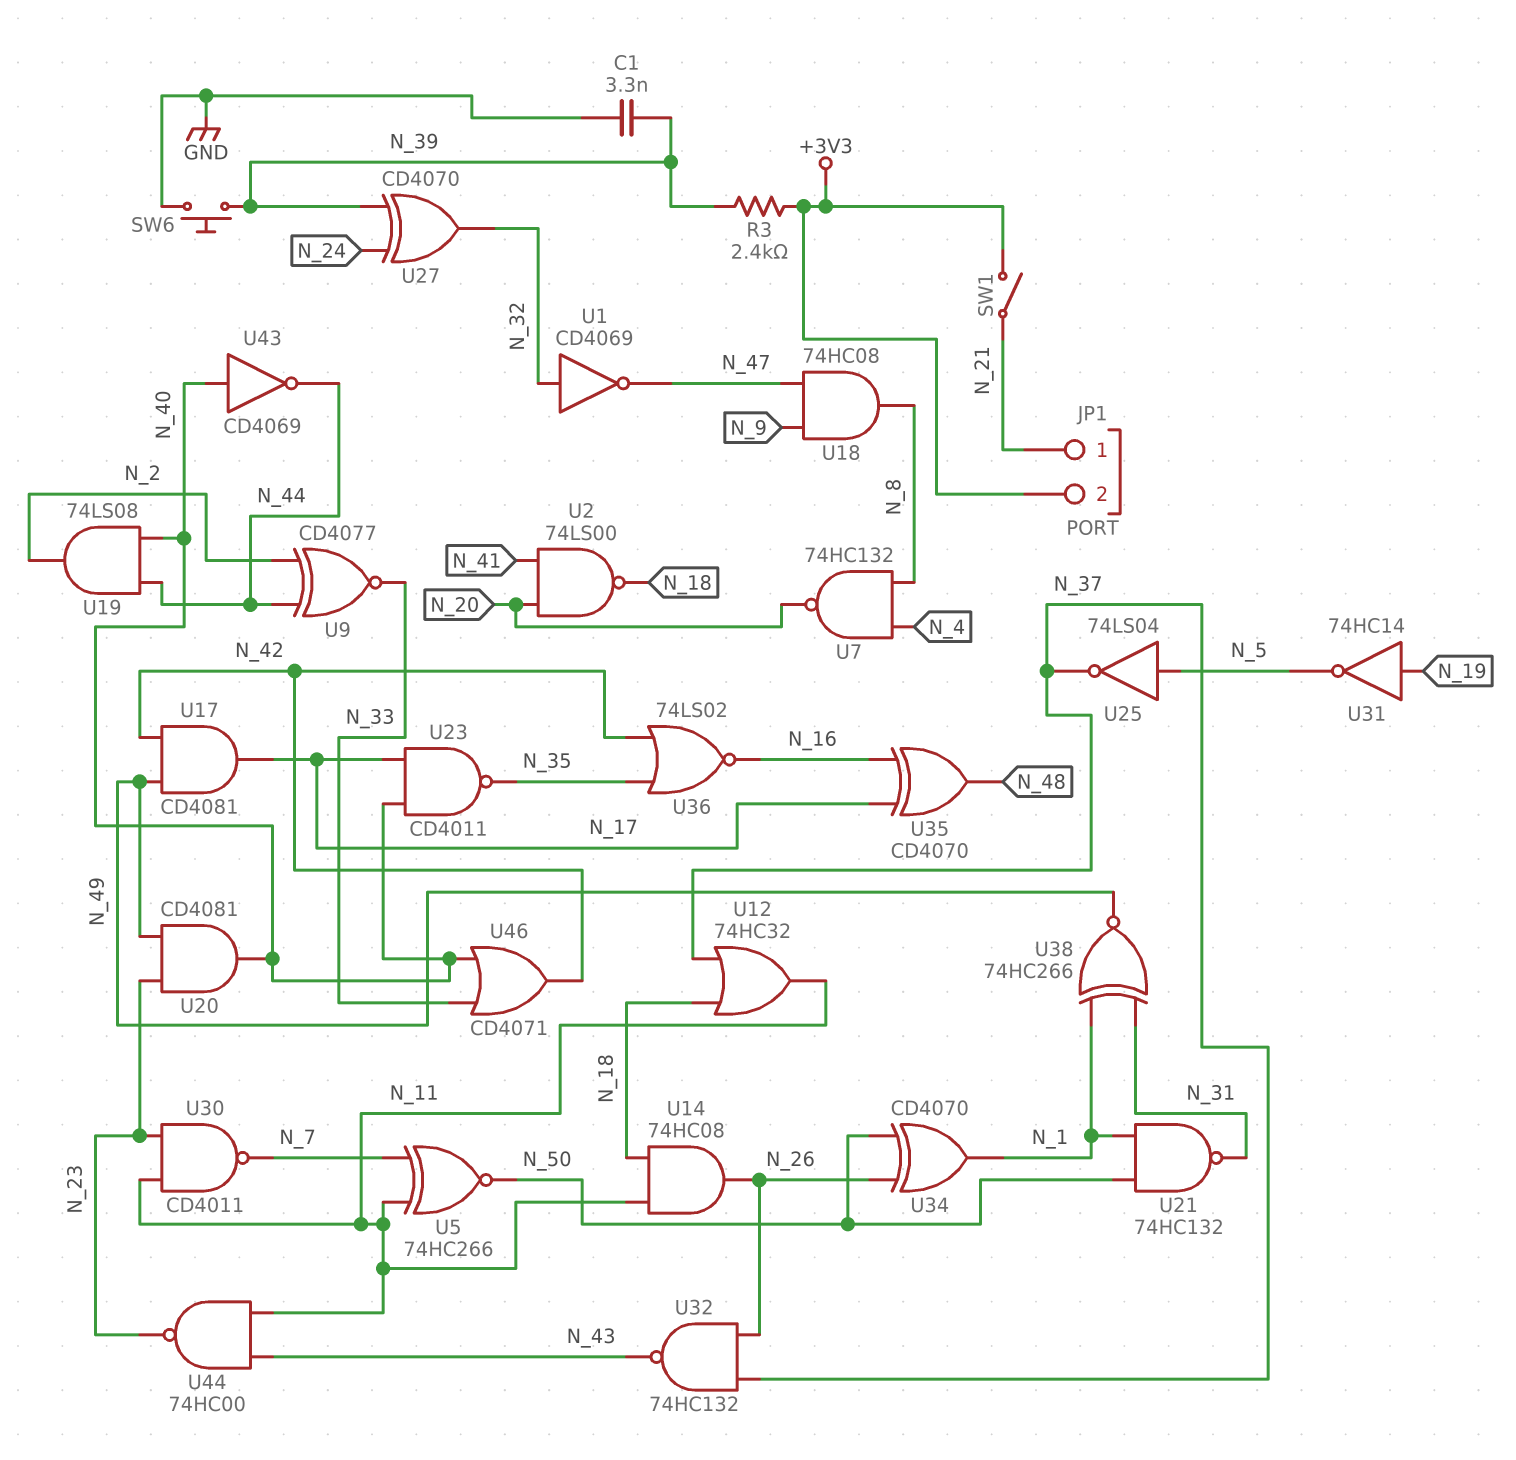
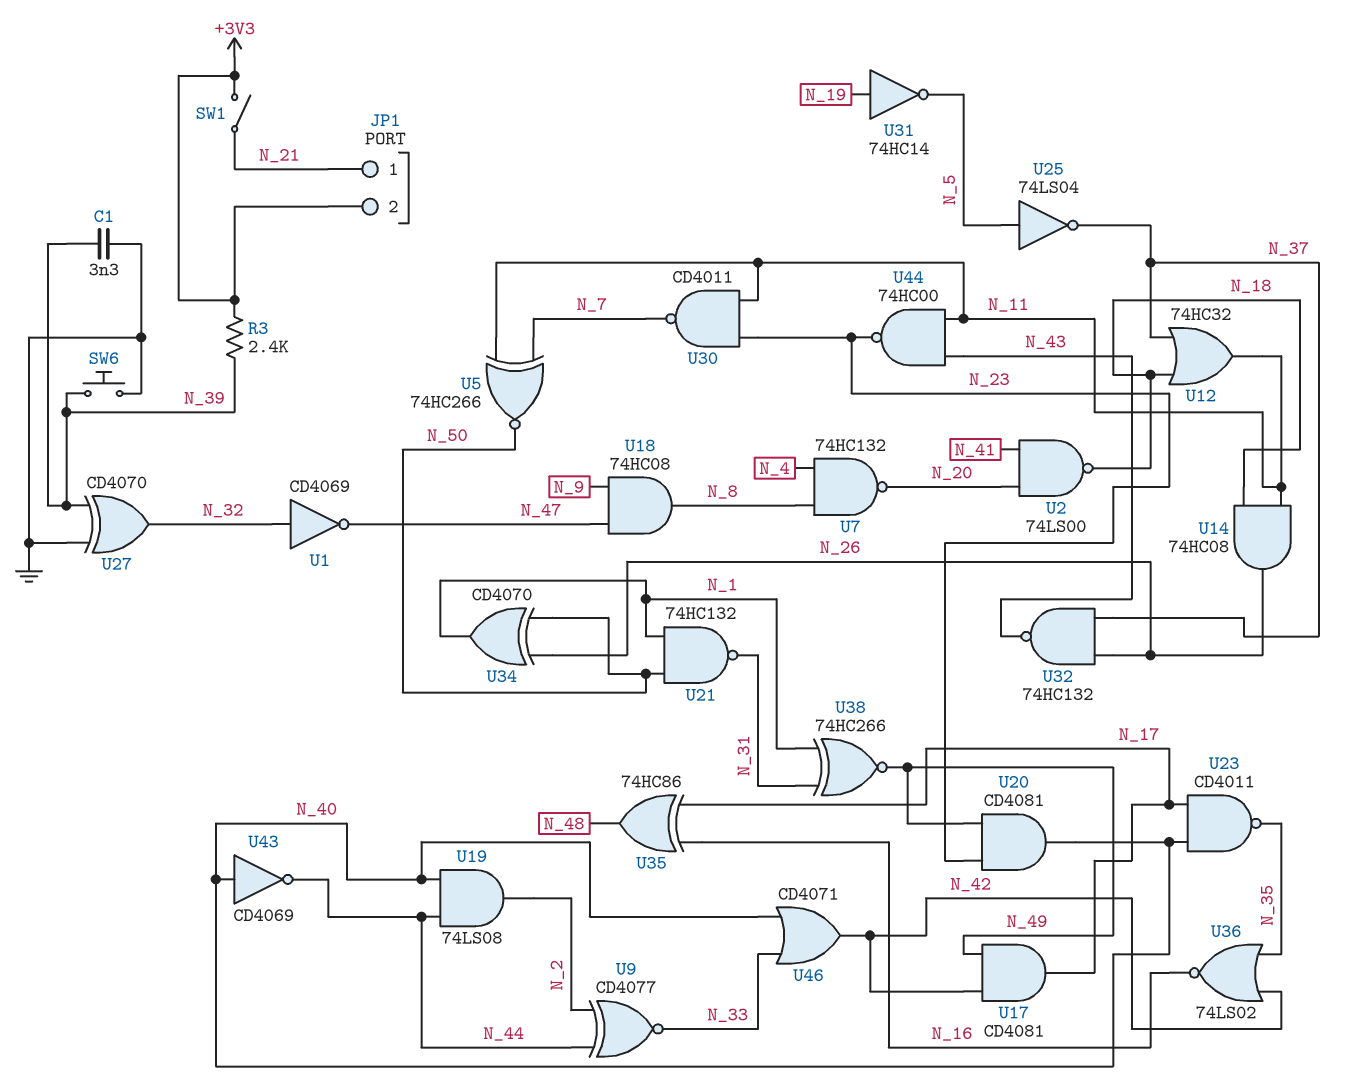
U27: XOR CD4070 (in N_24, in N_39, out N_32) -> XOR CD4070 (in GND, in N_39, out N_32)
U35: XOR CD4070 (in N_16, in N_17, out N_48) -> XOR 74HC86 (in N_16, in N_17, out N_48)

